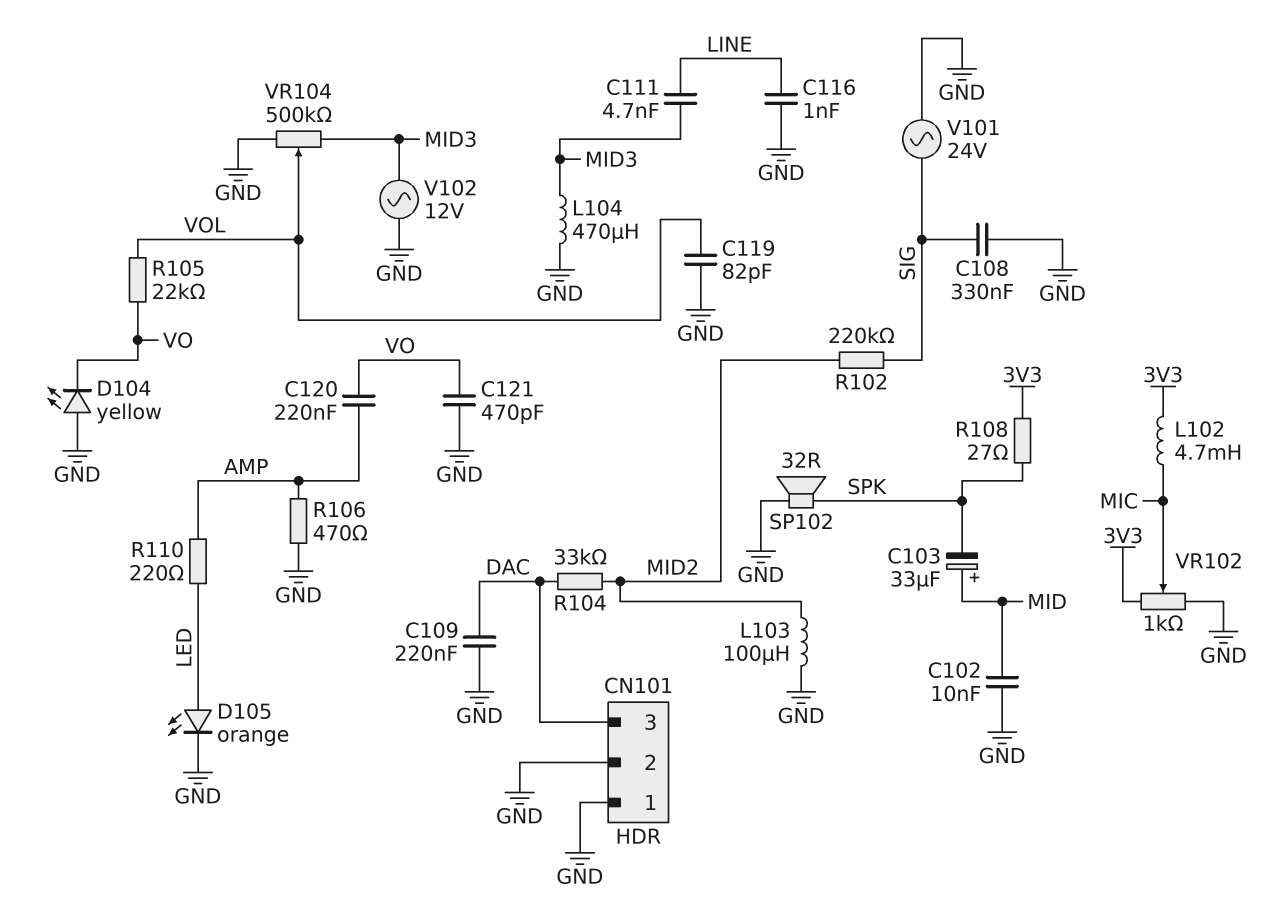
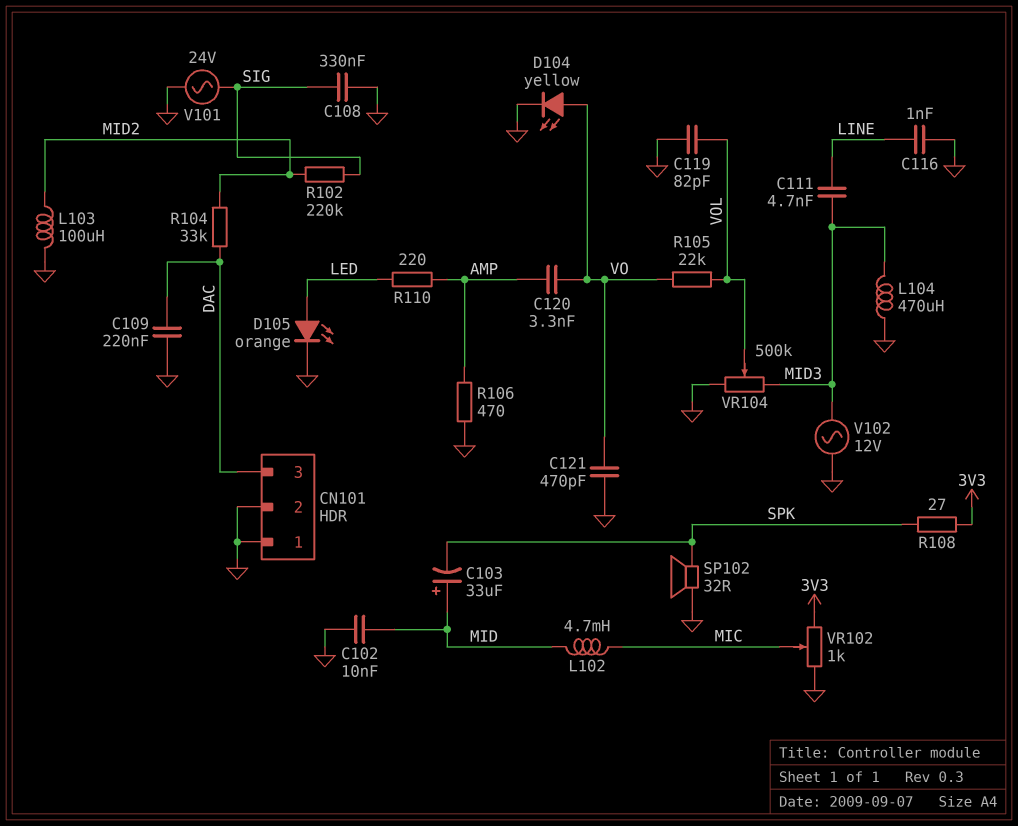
C120: 220nF (AMP, VO) -> 3.3nF (AMP, VO)
D104: LED yellow (A GND, K VO) -> LED yellow (A VO, K GND)
L102: 4.7mH (3V3, MIC) -> 4.7mH (MIC, MID)

